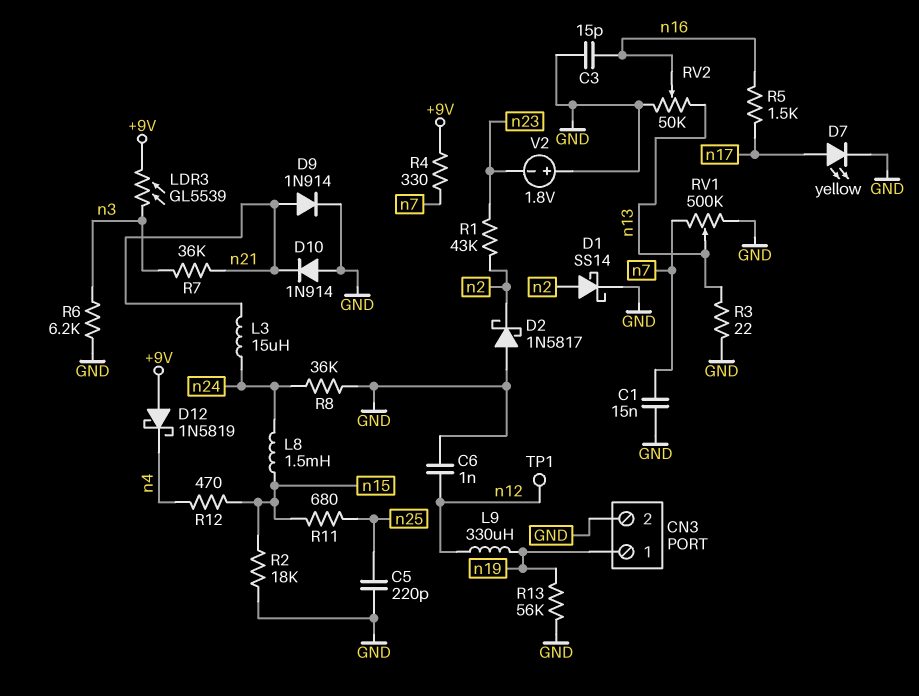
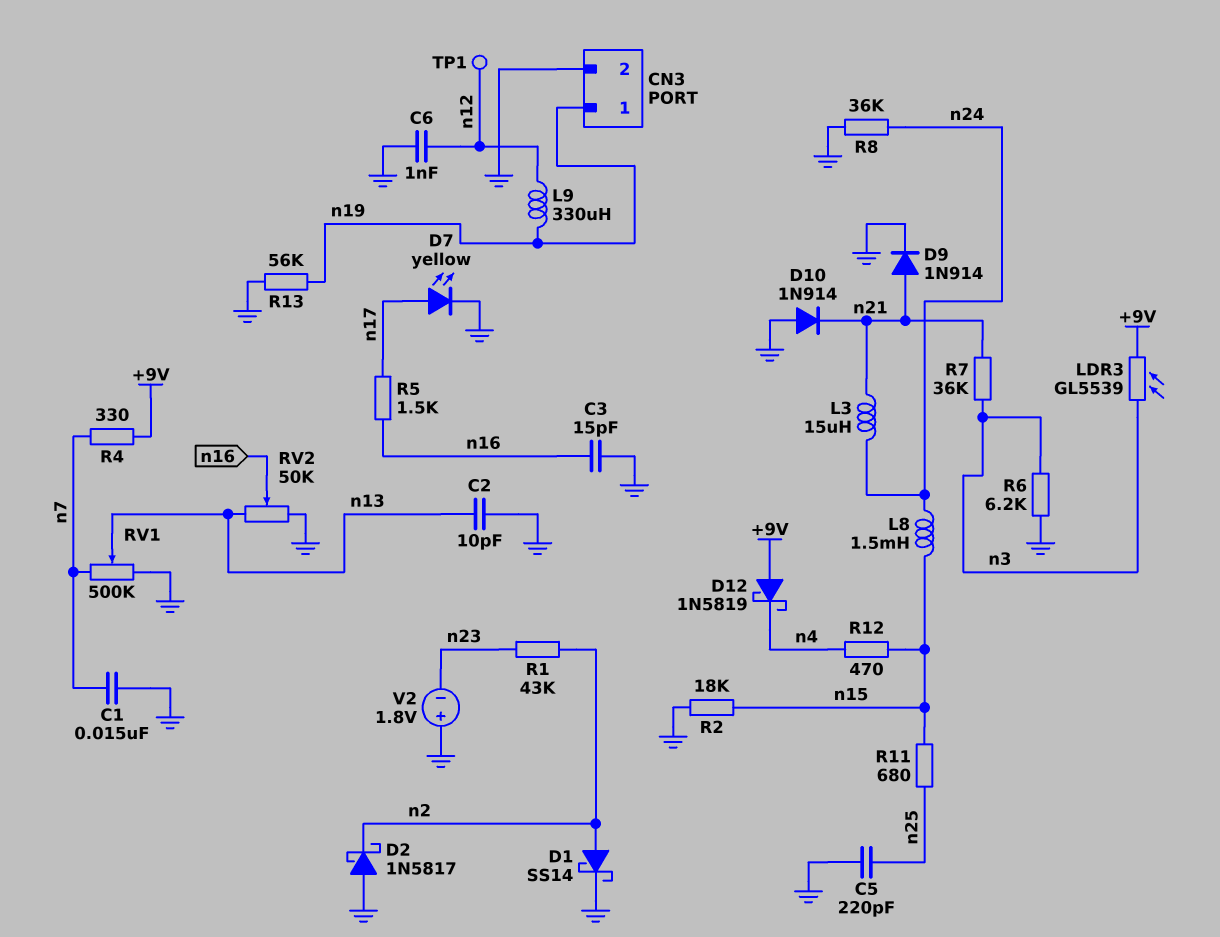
C2: none -> 10pF (GND, n13)
R3: 22 (GND, n13) -> none

